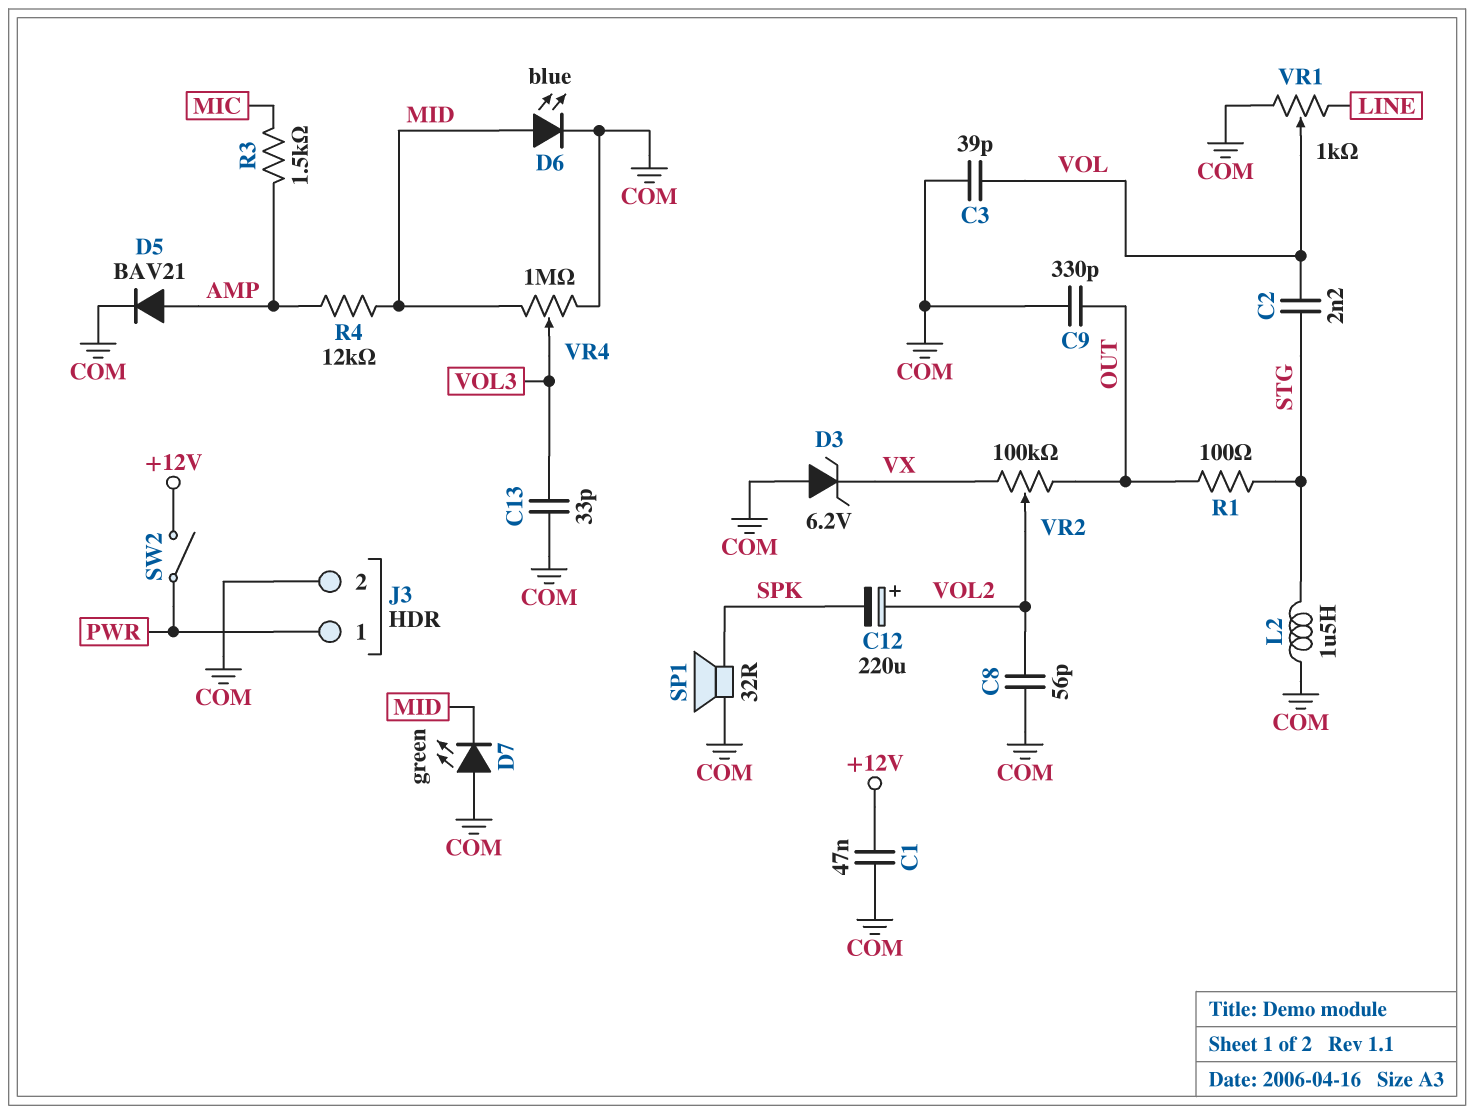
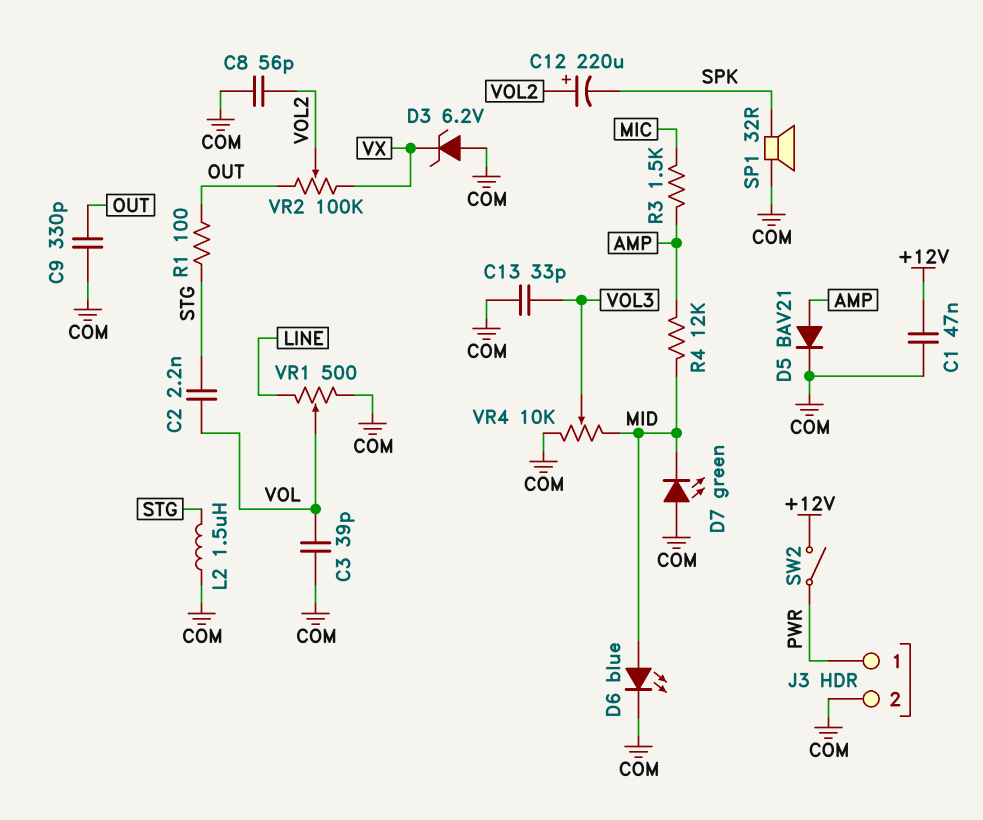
VR1: 1k (COM, LINE, wiper VOL) -> 500 (COM, LINE, wiper VOL)
VR4: 1M (COM, MID, wiper VOL3) -> 10k (COM, MID, wiper VOL3)

